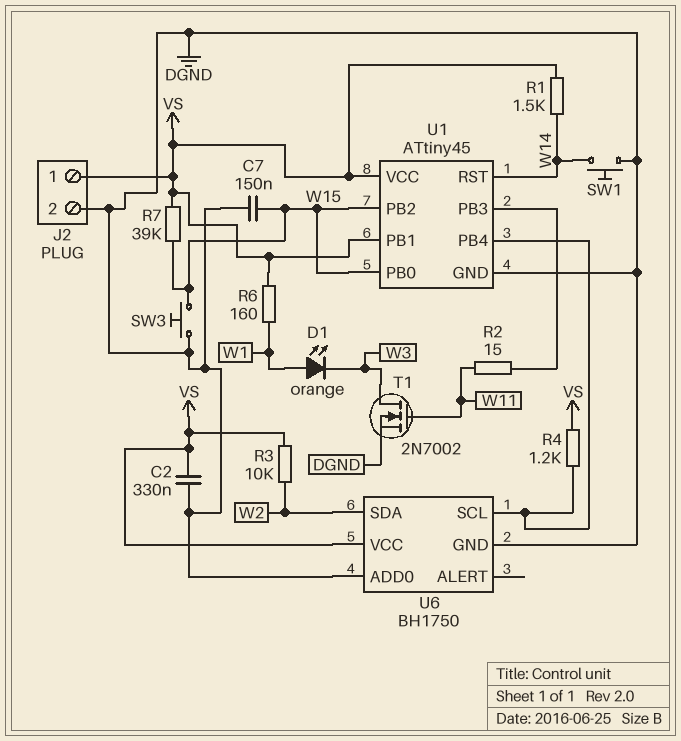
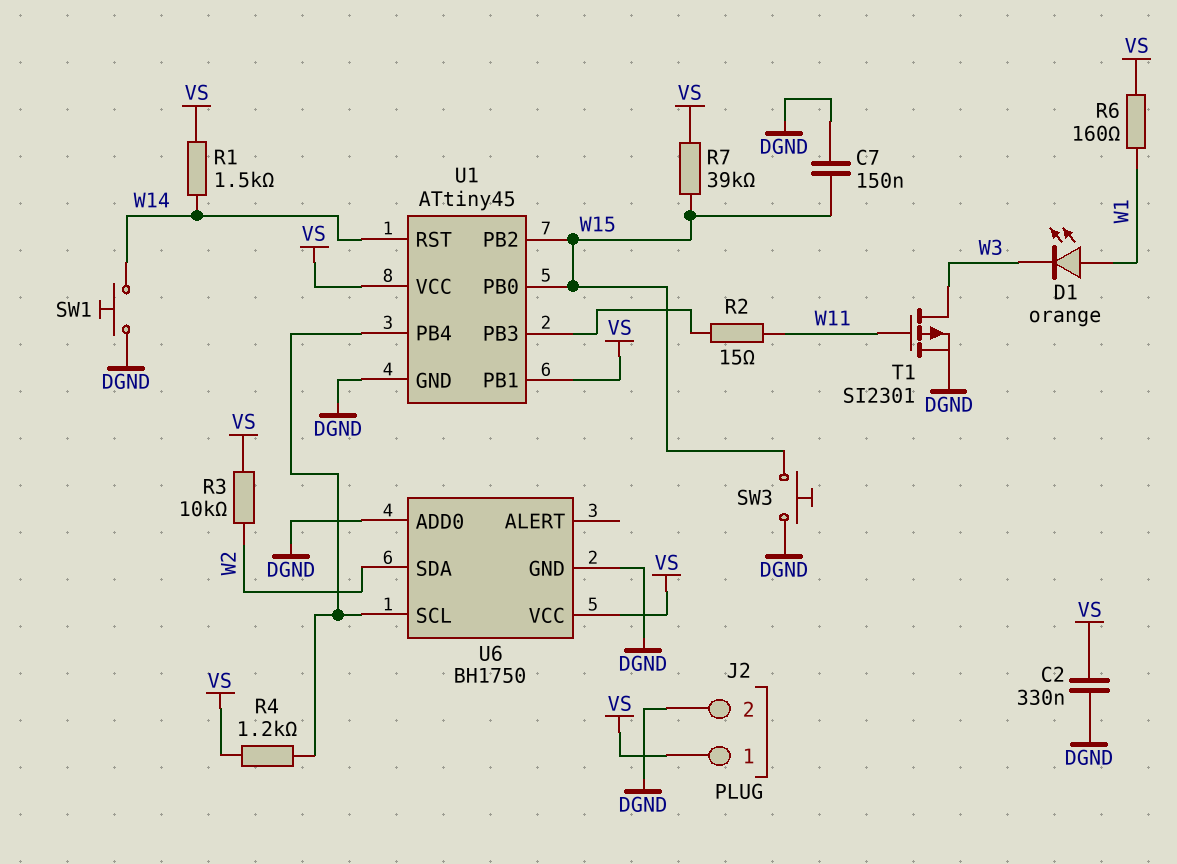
T1: NMOS 2N7002 (G W11, D W3, S DGND) -> PMOS SI2301 (G W11, D W3, S DGND)

